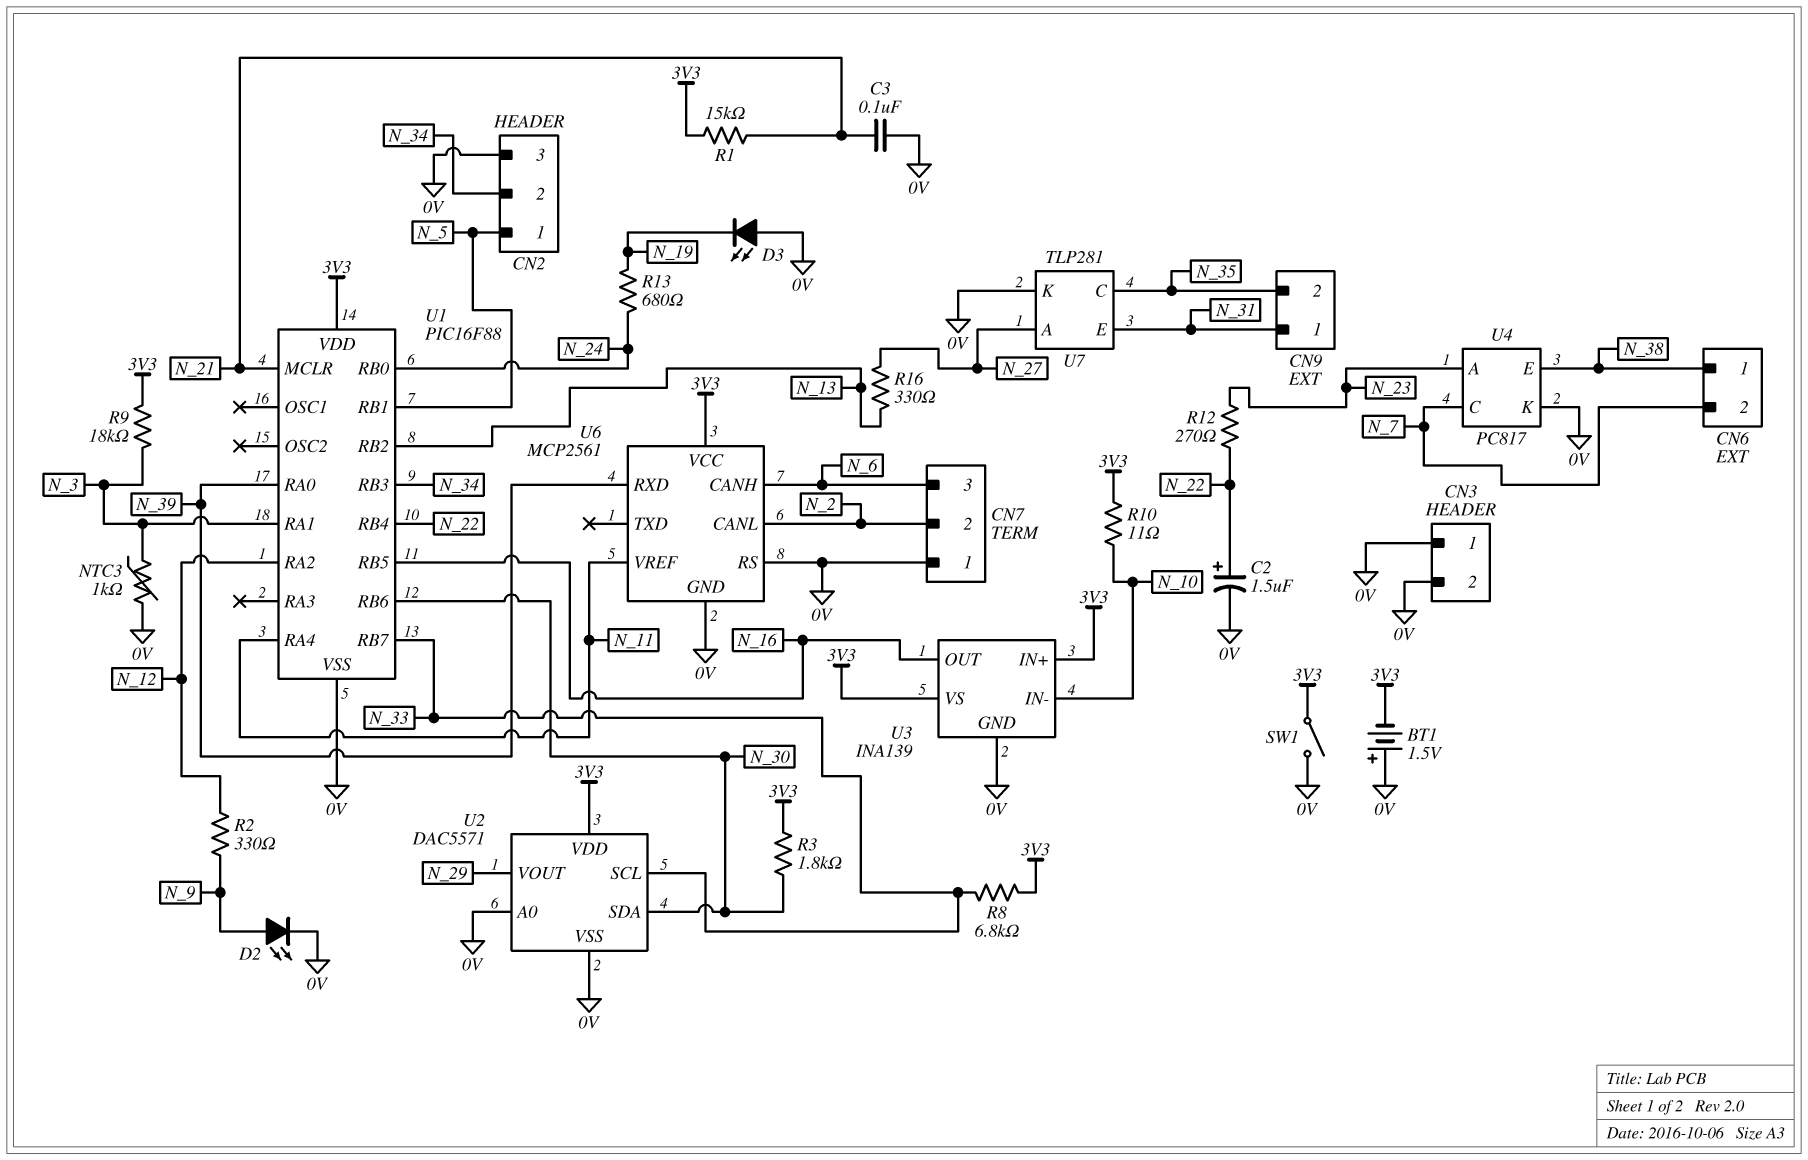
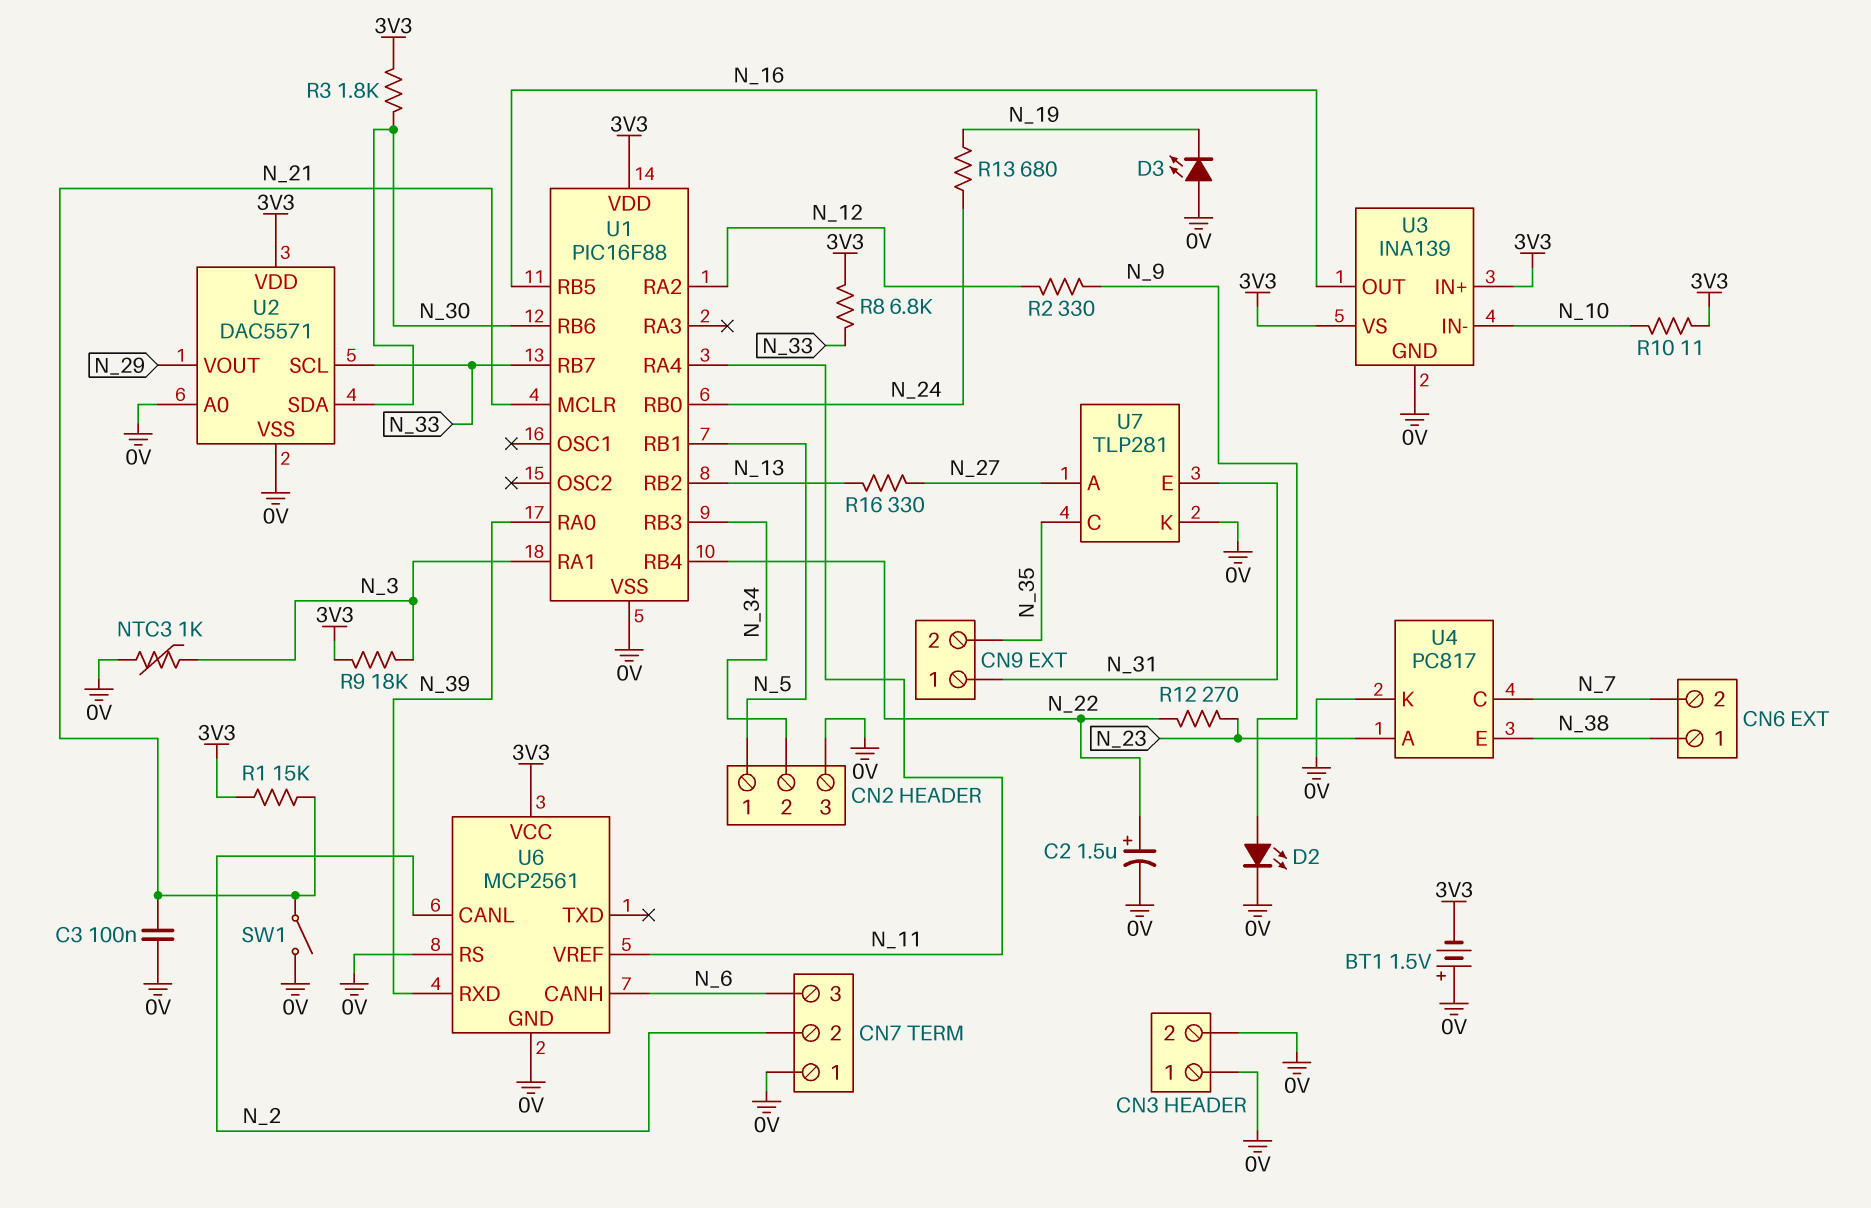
SW1: switch (0V, 3V3) -> switch (0V, N_21)

